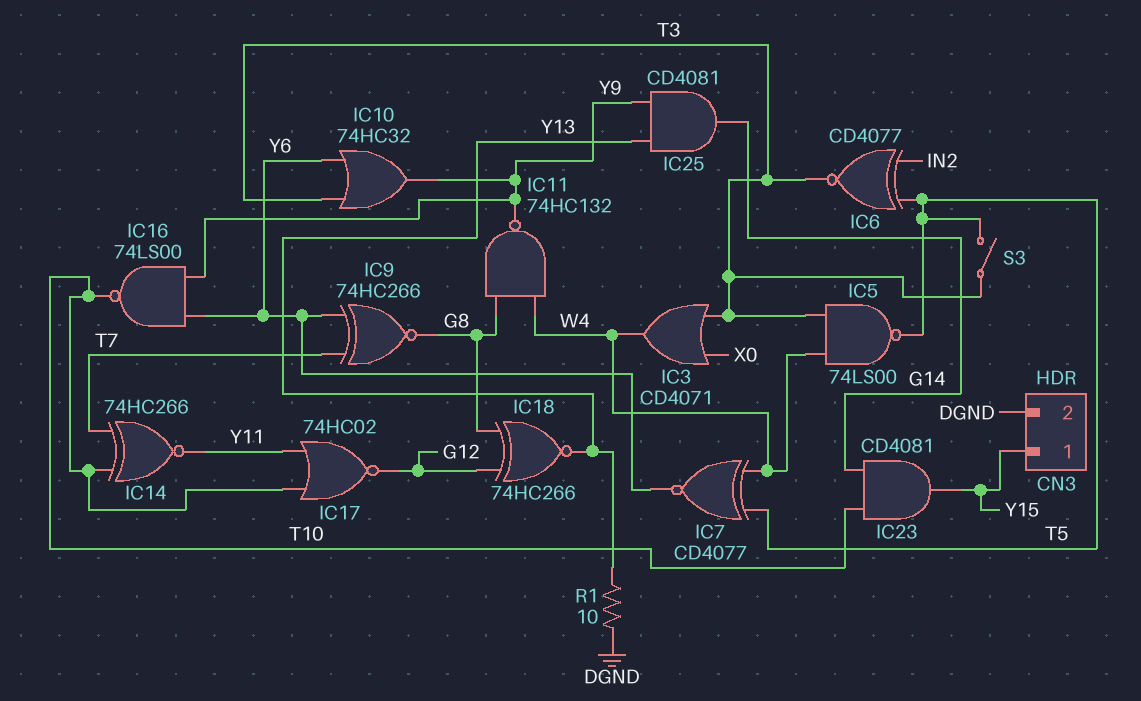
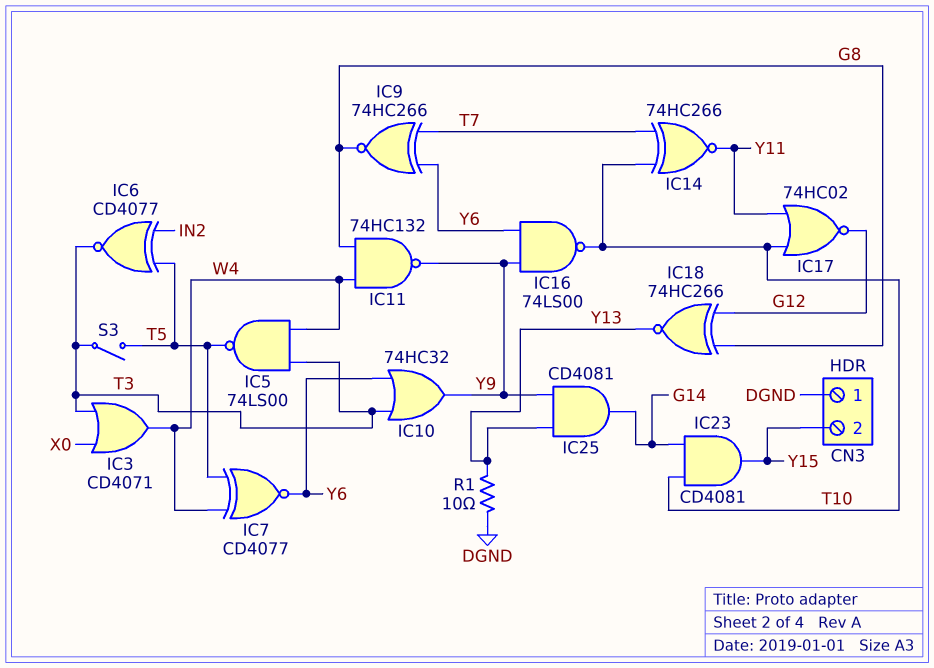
CN3 pin 1: Y15 -> DGND
CN3 pin 2: DGND -> Y15

